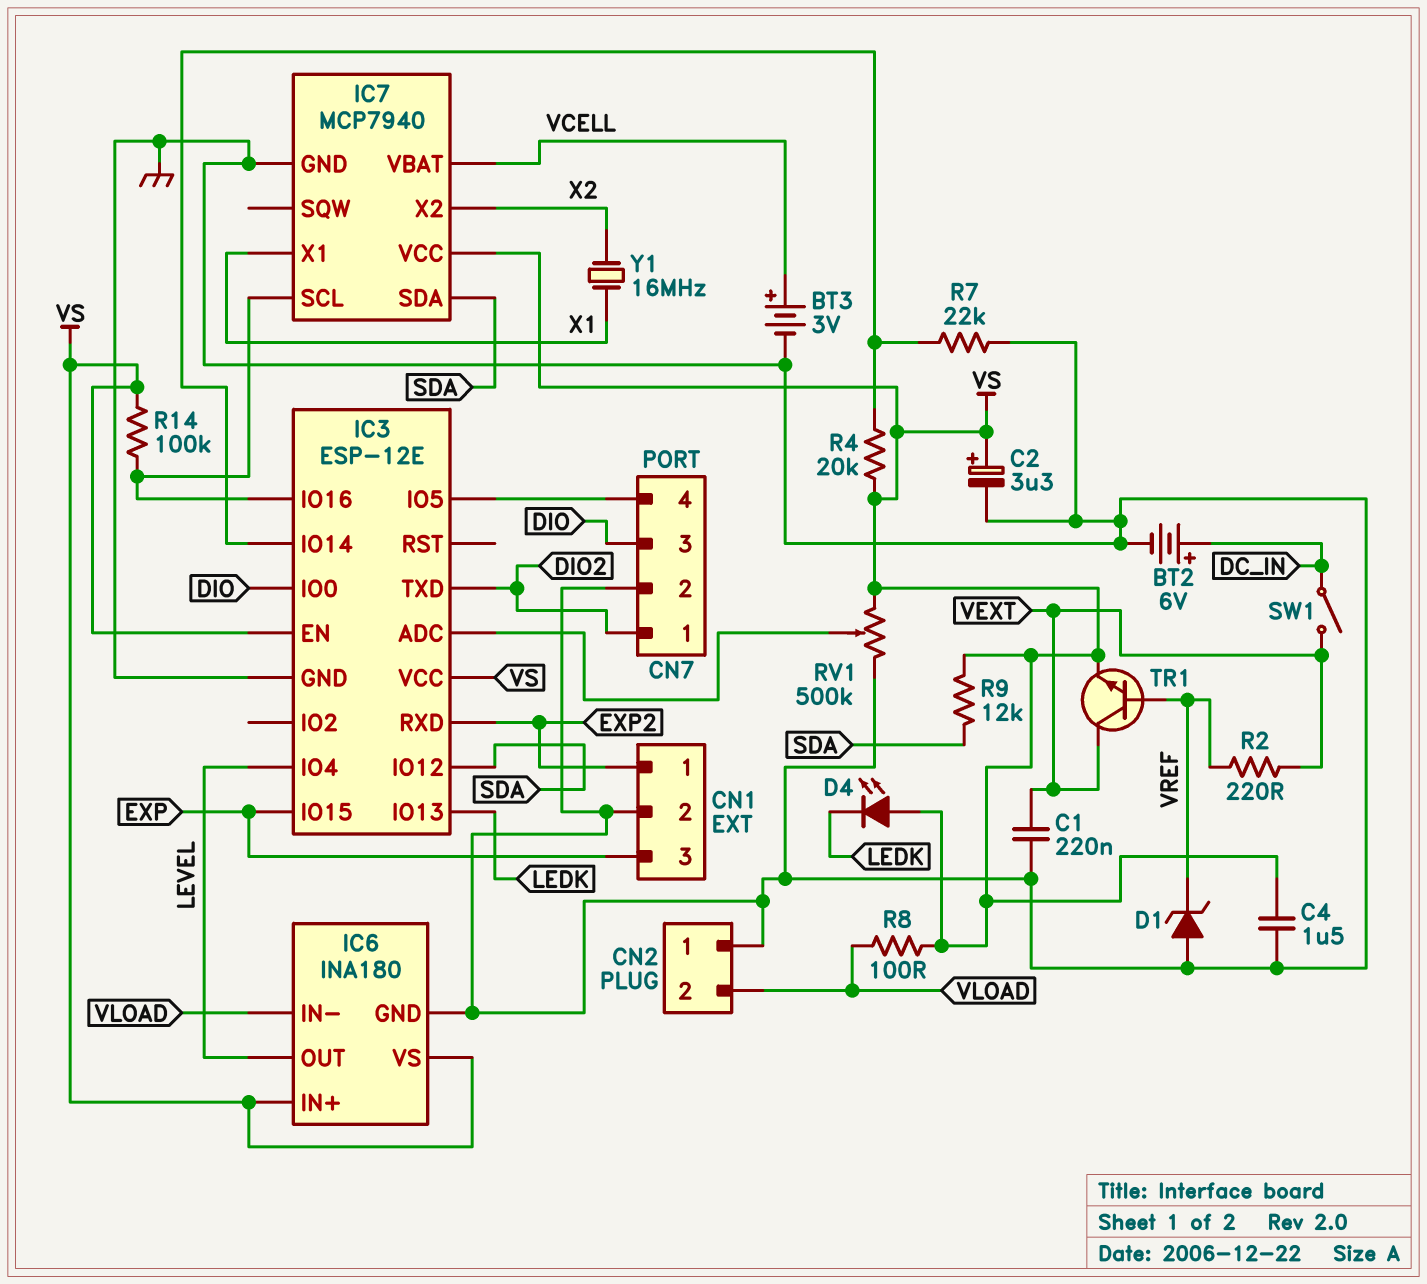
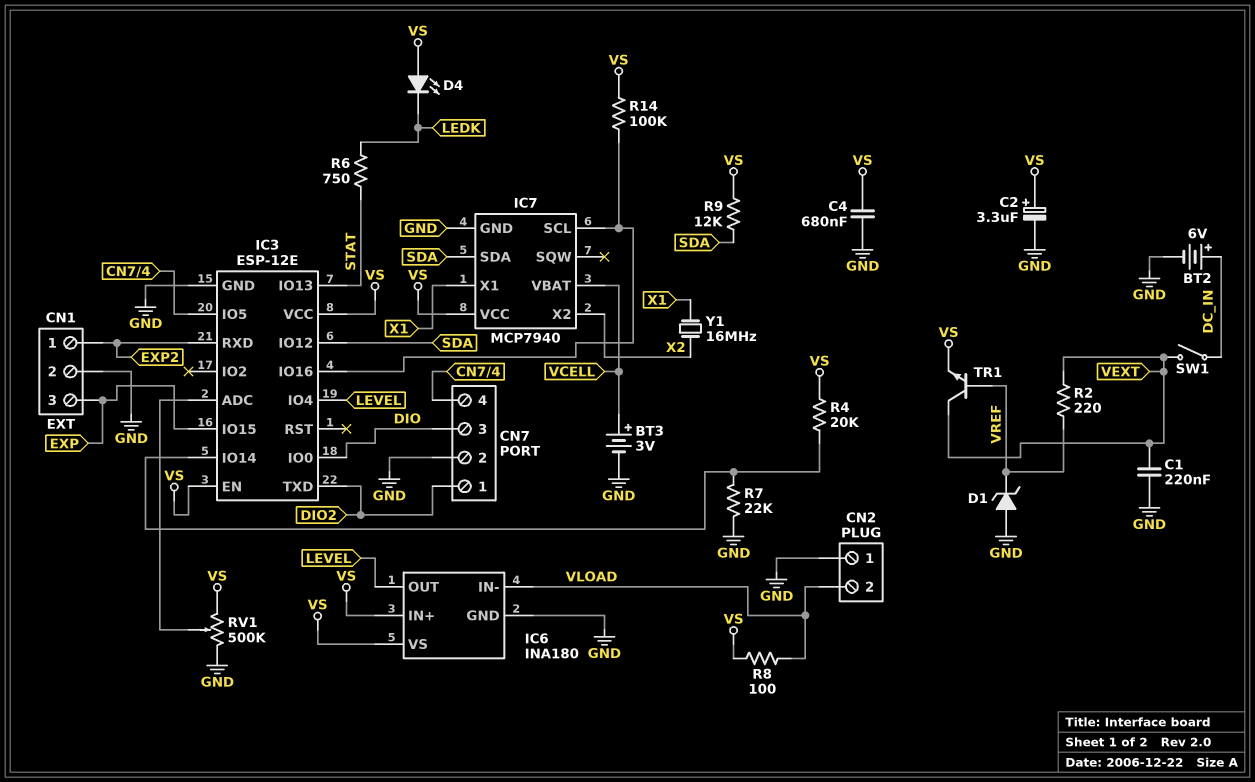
C4: 1.5uF (GND, VS) -> 680nF (GND, VS)
IC3 pin IO13: LEDK -> STAT
R6: none -> 750 (LEDK, STAT)

